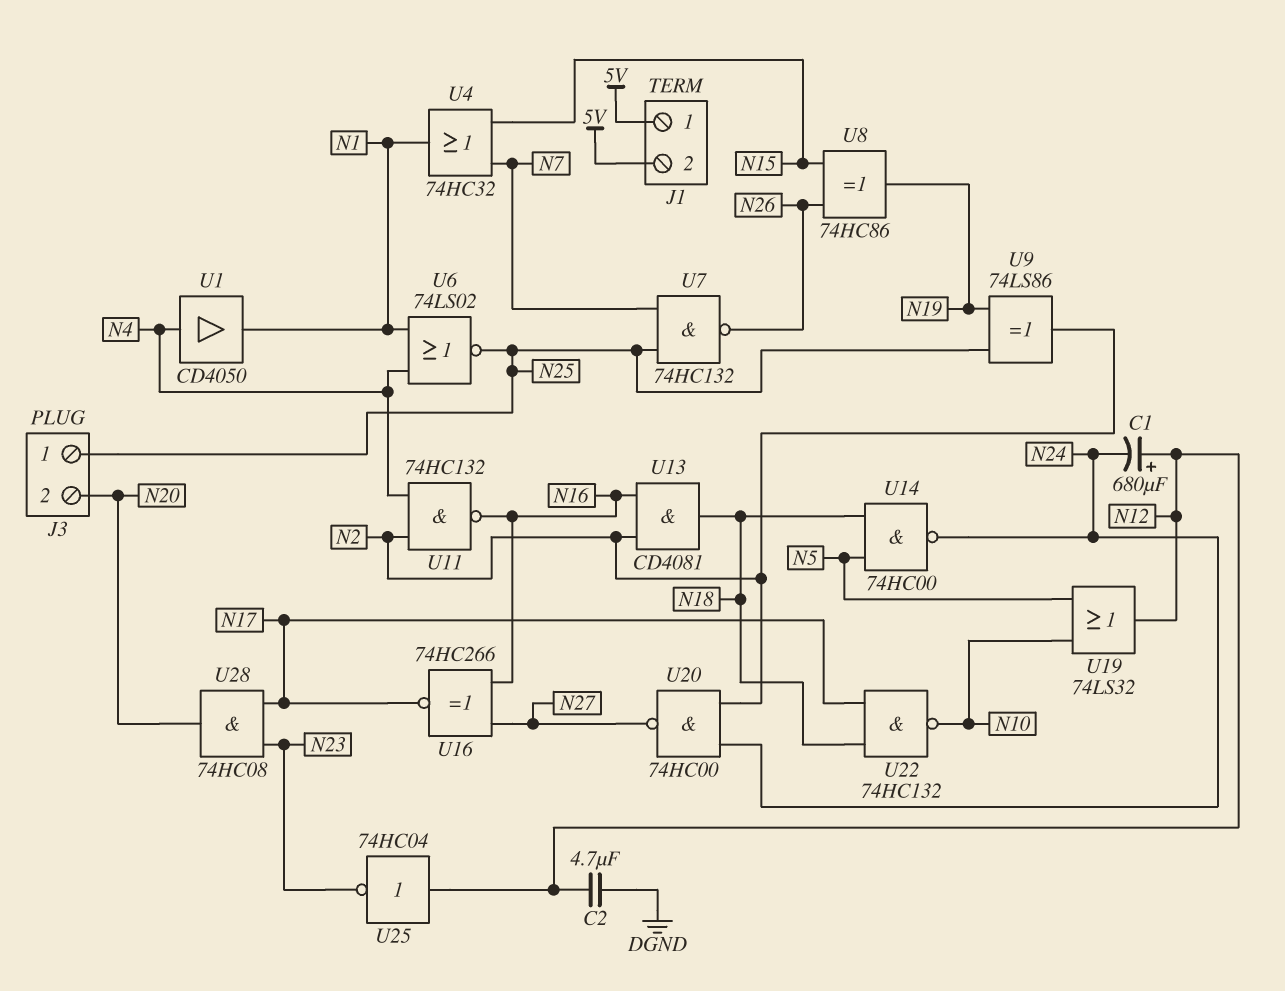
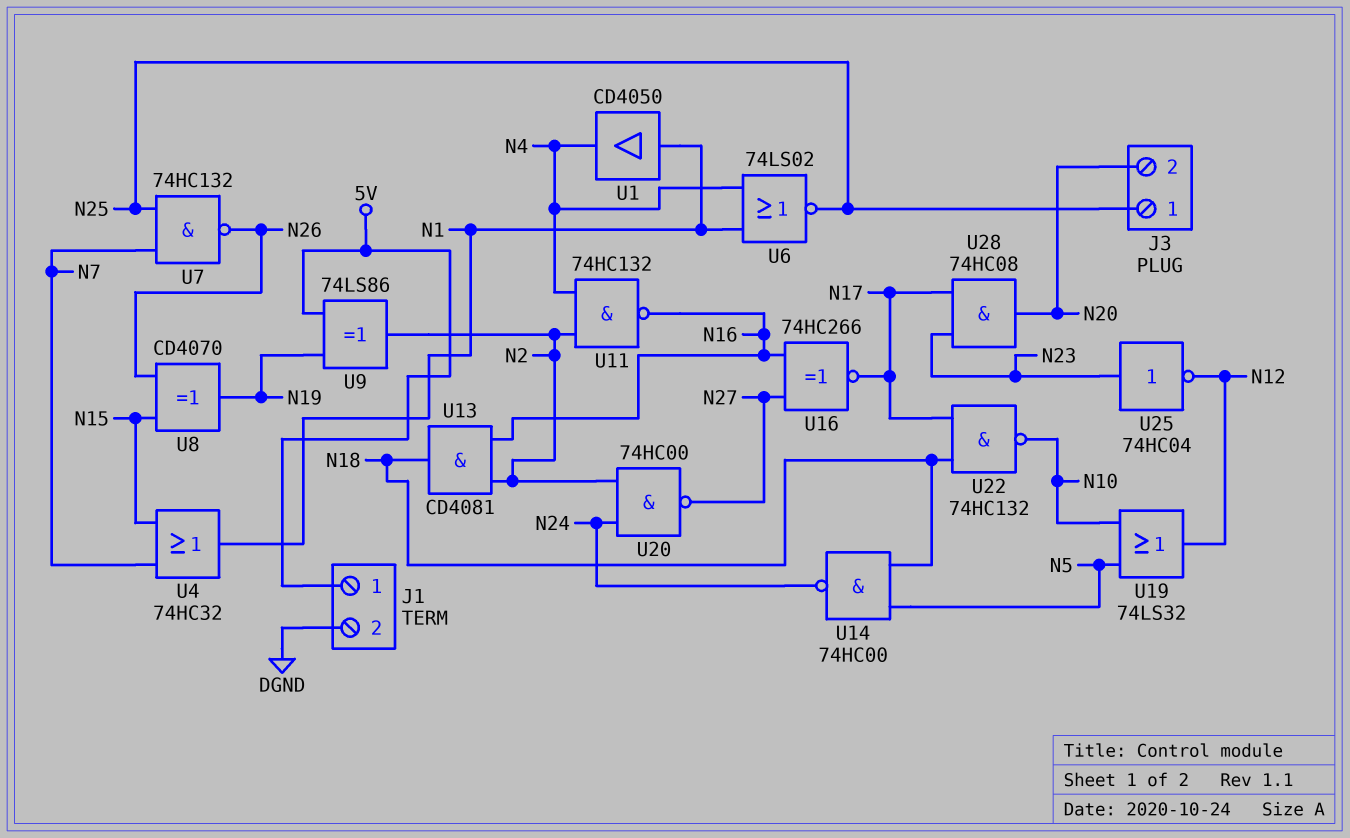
C1: 680uF (plus N12, minus N24) -> none
C2: 4.7uF (DGND, N12) -> none
J1 pin 2: 5V -> DGND
U1: buffer CD4050 (in N4, out N1) -> buffer CD4050 (in N1, out N4)
U8: XOR 74HC86 (in N15, in N26, out N19) -> XOR CD4070 (in N15, in N26, out N19)
U9: XOR 74LS86 (in N19, in N25, out N2) -> XOR 74LS86 (in 5V, in N19, out N2)
U25: NOT 74HC04 (in N12, out N23) -> NOT 74HC04 (in N23, out N12)

